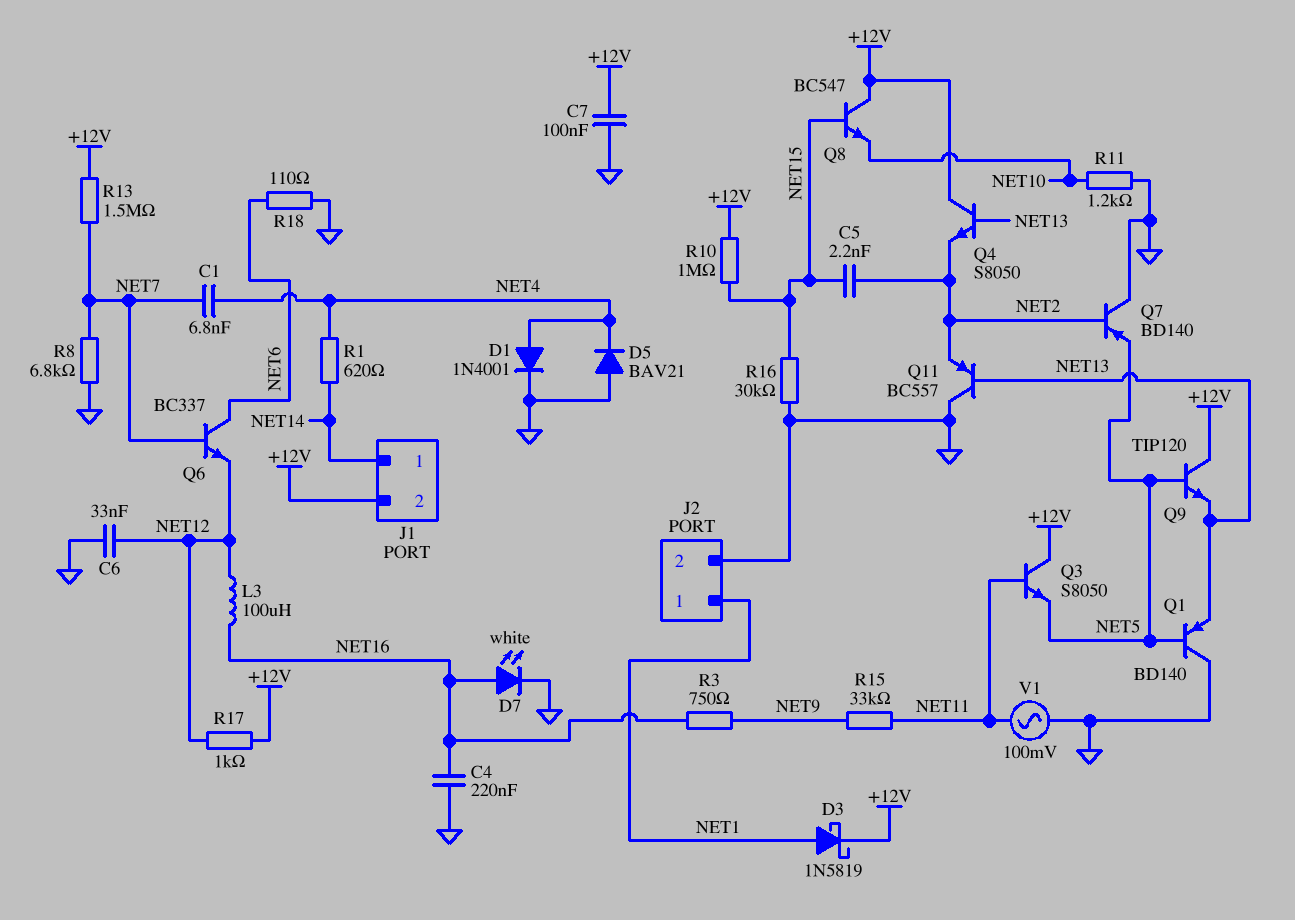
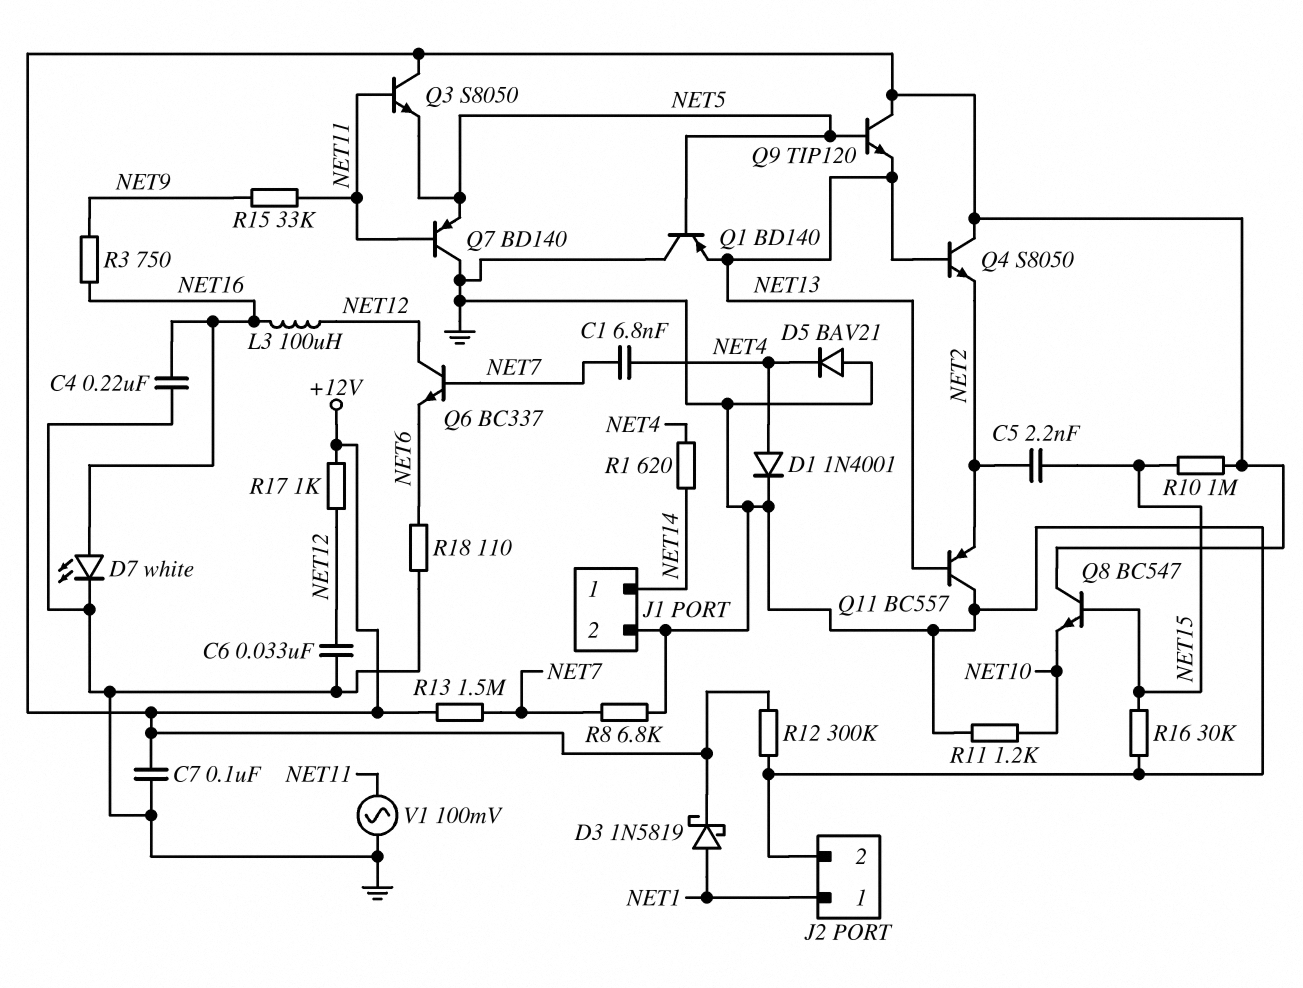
J1 pin 2: +12V -> GND
Q6: NPN BC337 (B NET7, C NET6, E NET12) -> NPN BC337 (B NET7, C NET12, E NET6)
Q7: PNP BD140 (B NET2, C GND, E NET5) -> PNP BD140 (B NET11, C GND, E NET5)
R12: none -> 300k (+12V, GND)

